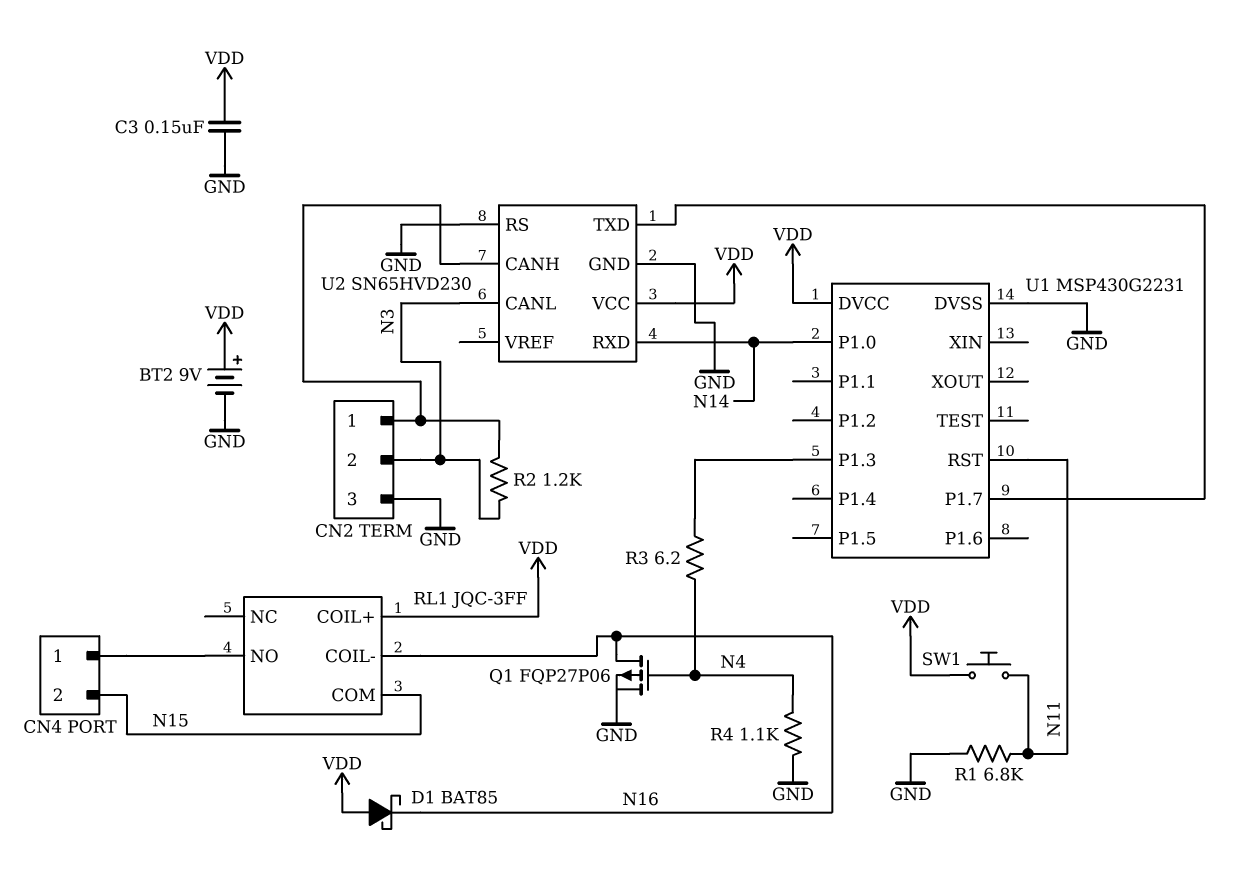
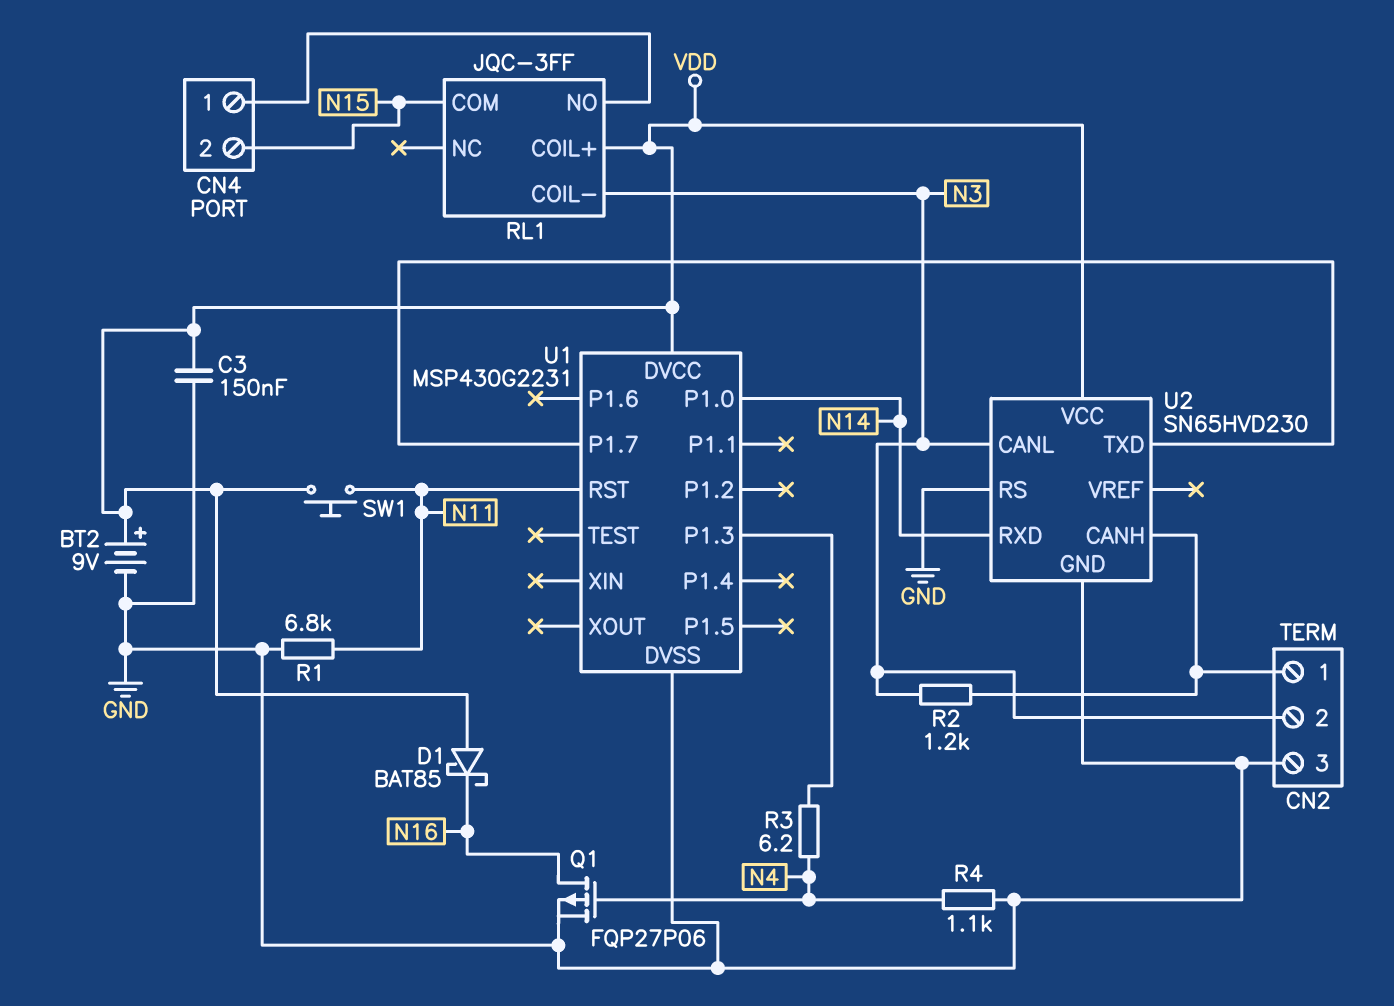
RL1 pin COIL-: N16 -> N3

